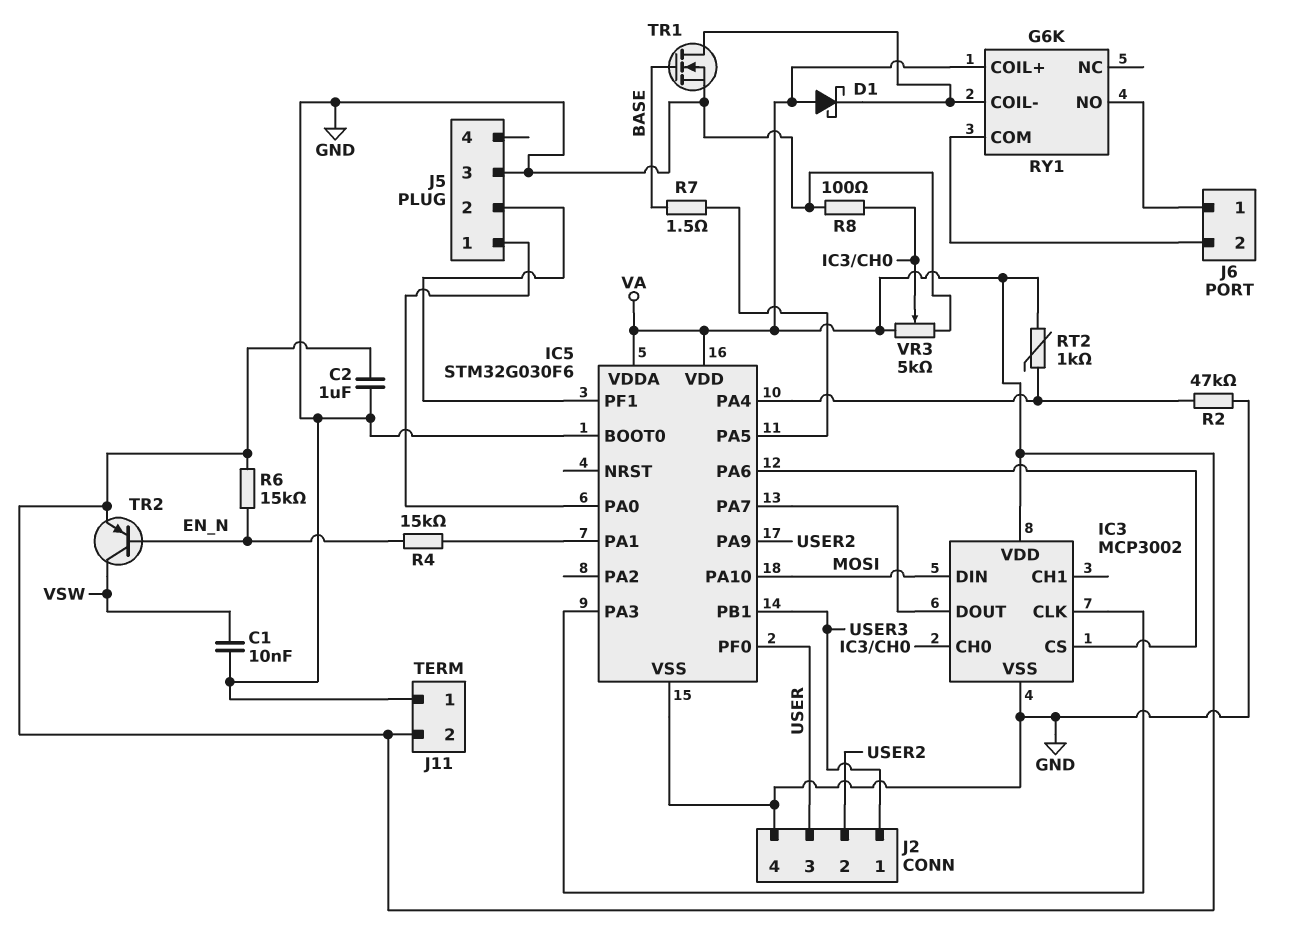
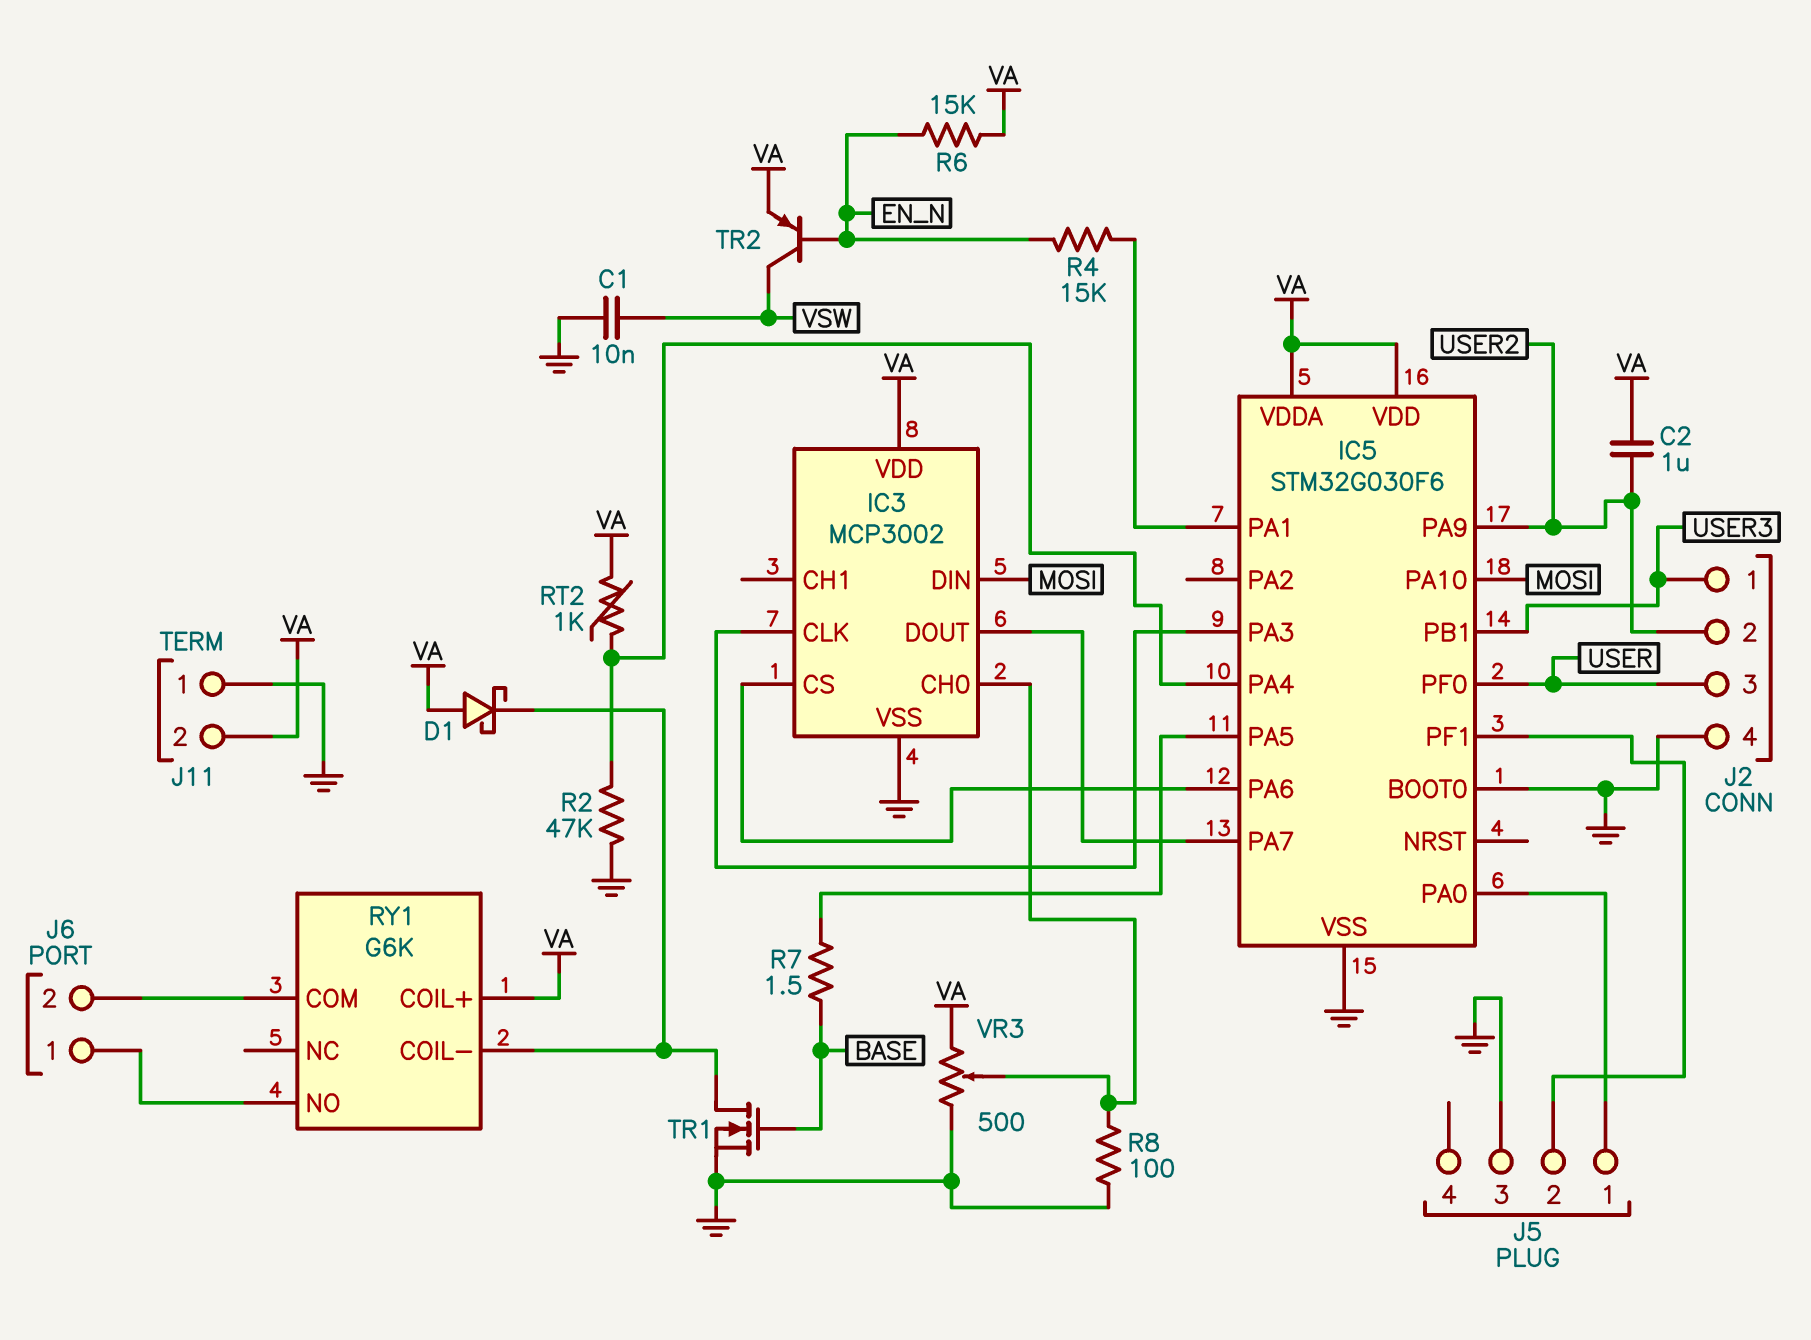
C2: 1uF (GND, VA) -> 1uF (USER2, VA)
VR3: 5k (GND, VA, wiper IC3/CH0) -> 500 (GND, VA, wiper IC3/CH0)

